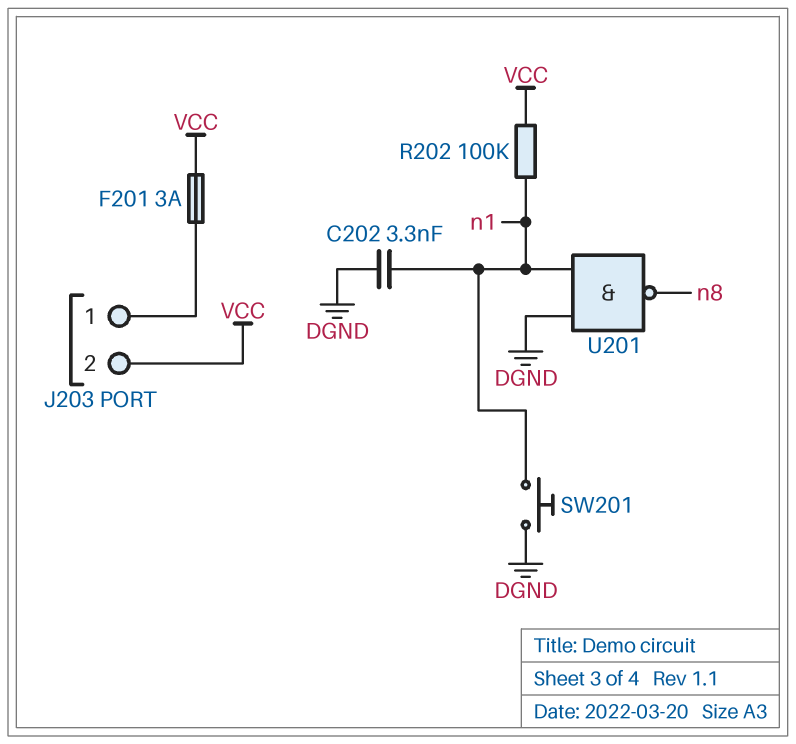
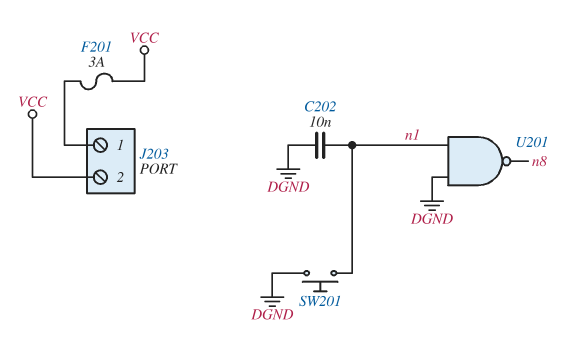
C202: 3.3nF (DGND, n1) -> 10nF (DGND, n1)
R202: 100k (VCC, n1) -> none

